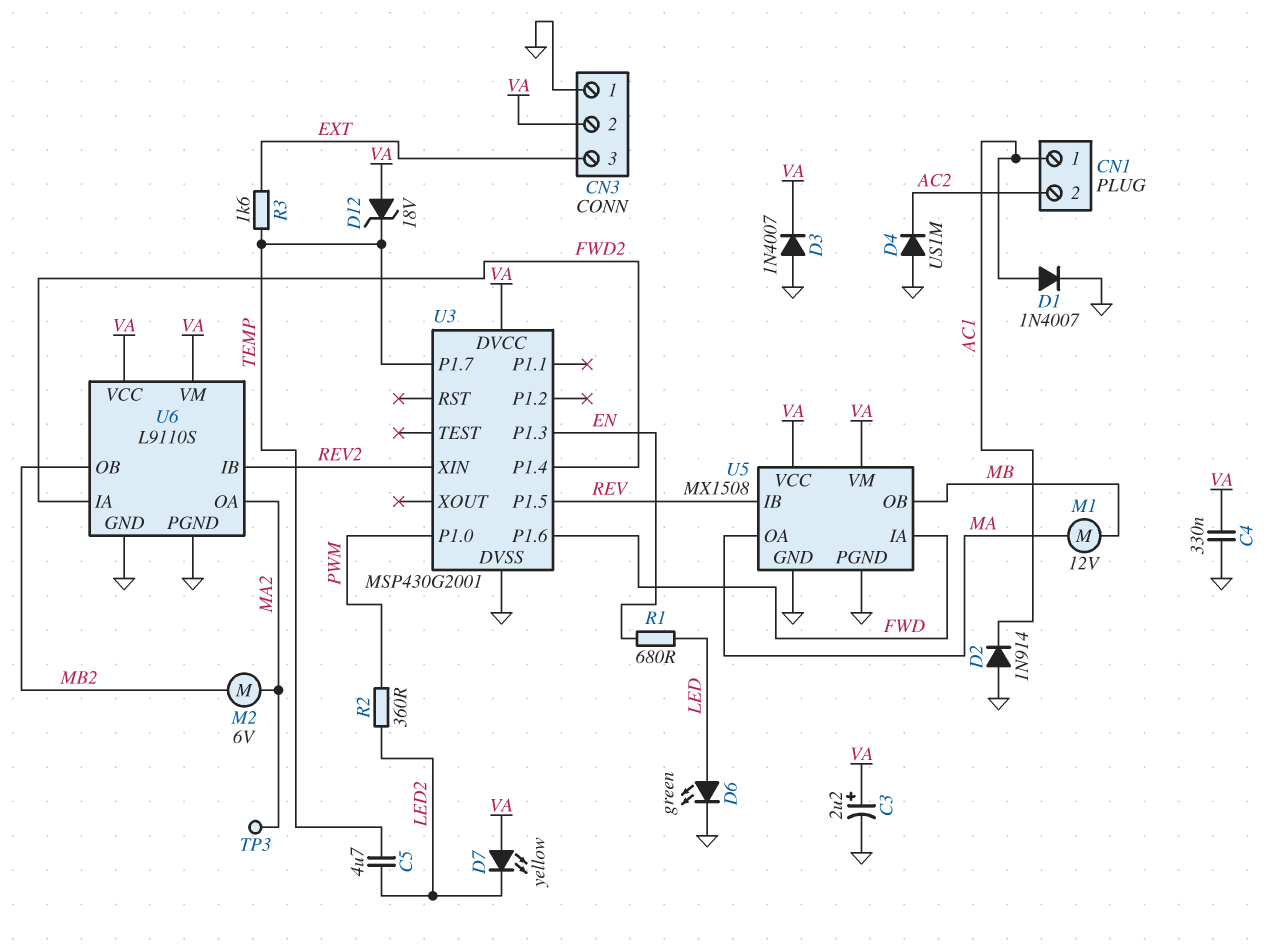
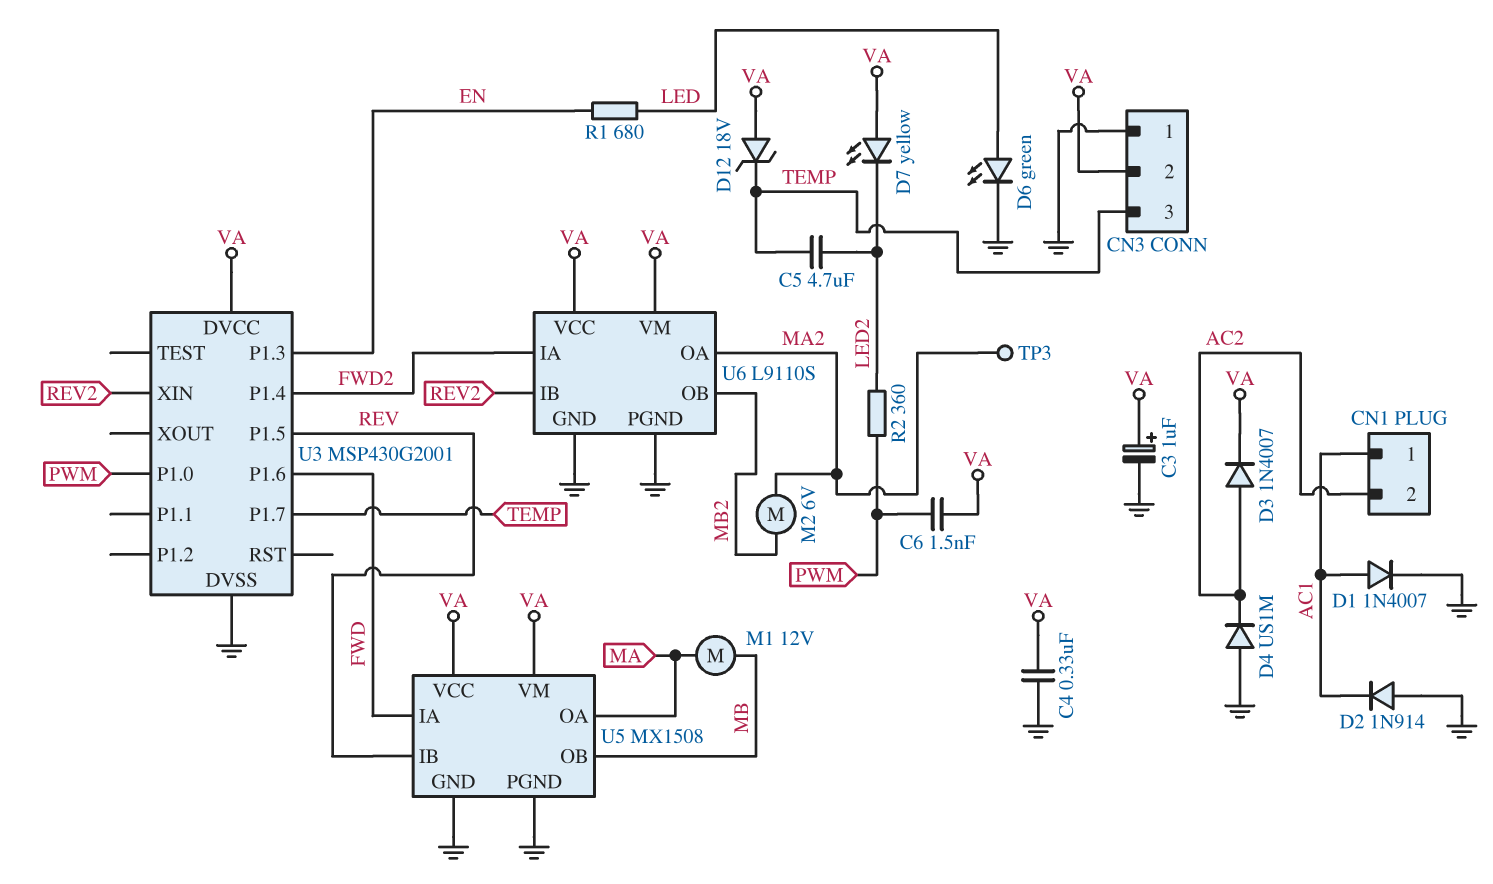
C3: 2.2uF (plus VA, minus GND) -> 1uF (plus VA, minus GND)
C6: none -> 1.5nF (PWM, VA)
CN3 pin 3: EXT -> TEMP
D3: diode 1N4007 (A GND, K VA) -> diode 1N4007 (A AC2, K VA)
R3: 1.6k (EXT, TEMP) -> none

